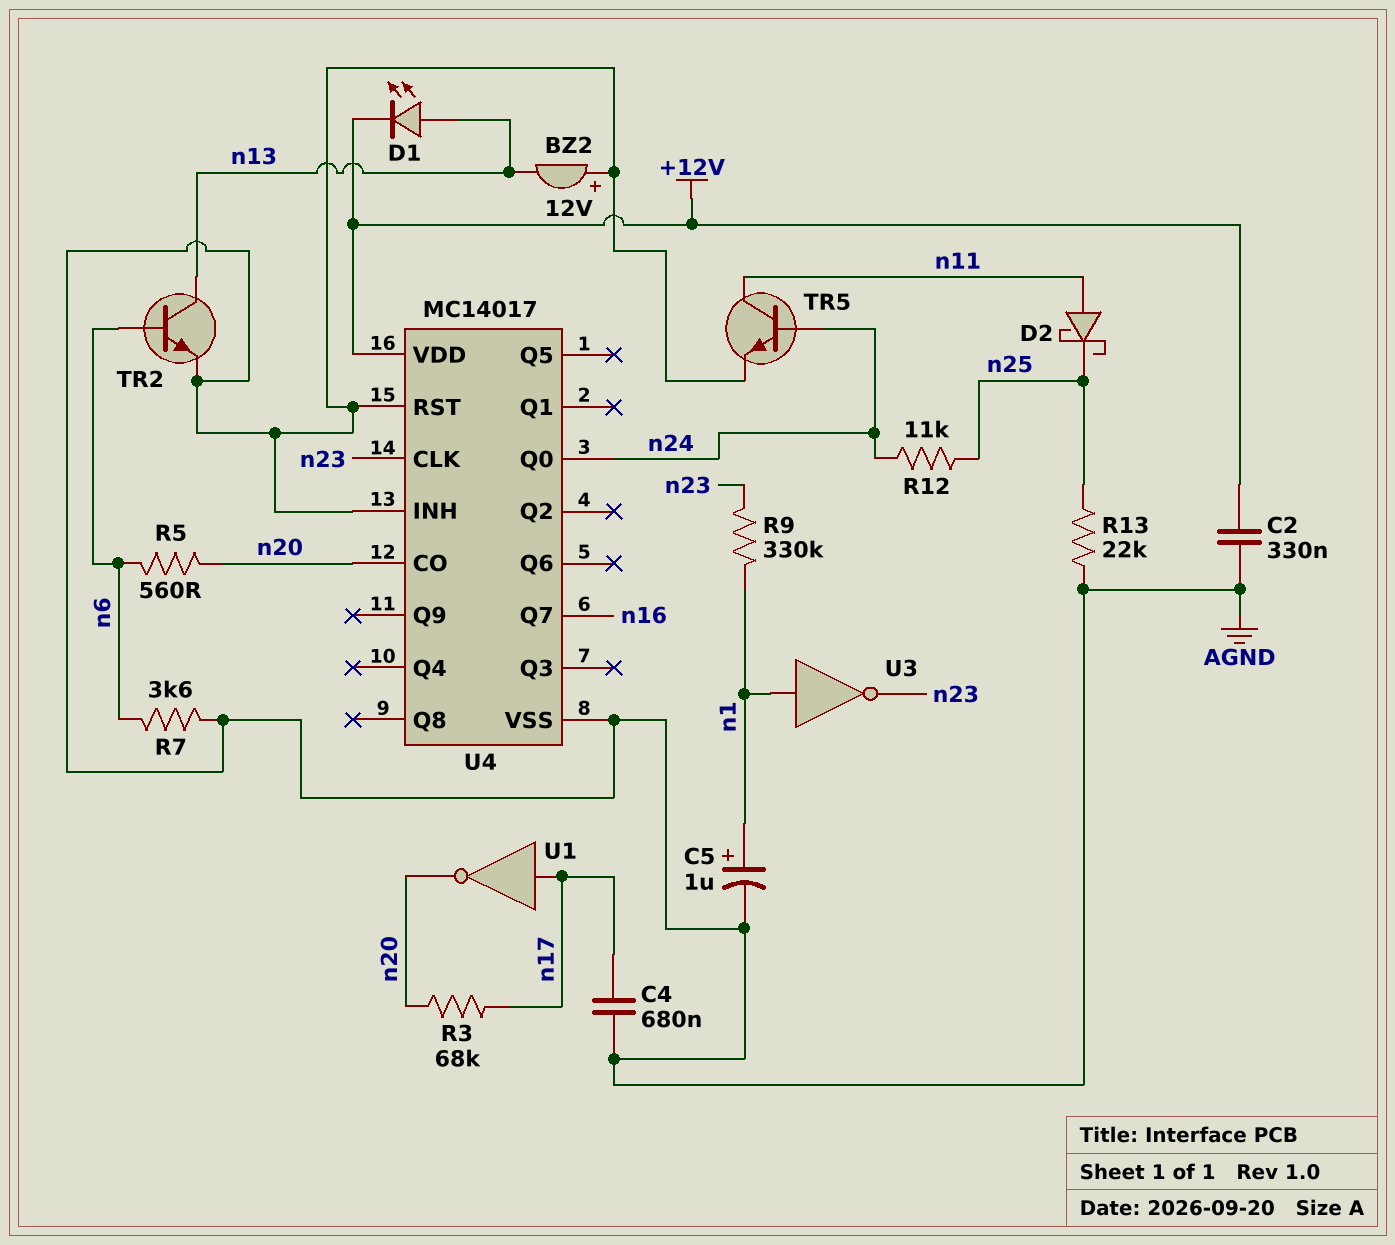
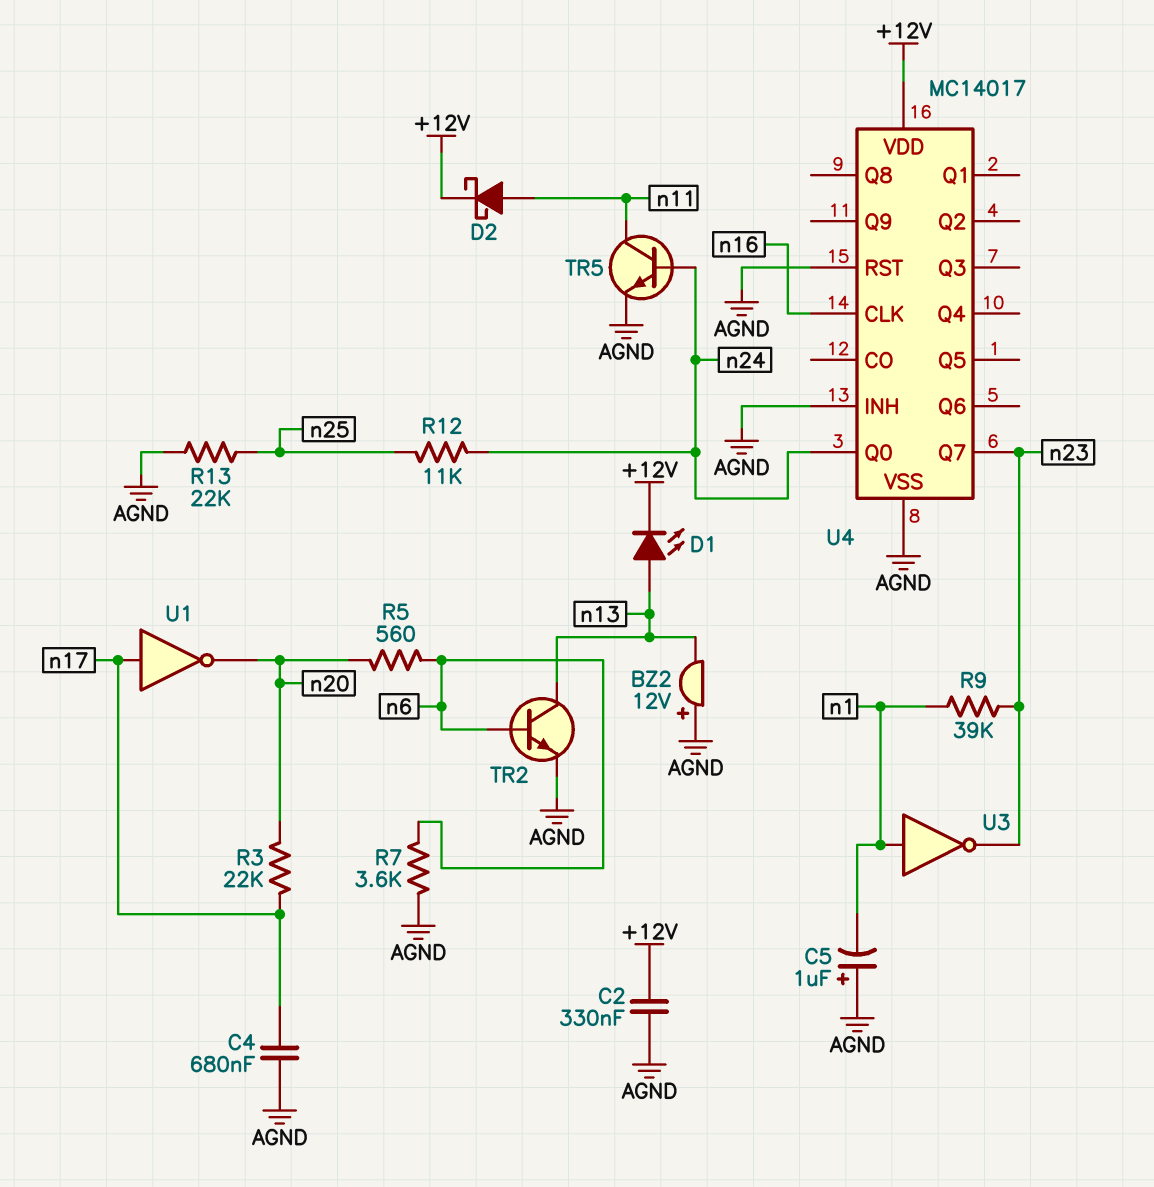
C5: 1uF (plus n1, minus AGND) -> 1uF (plus AGND, minus n1)
D2: schottky (A n11, K n25) -> schottky (A n11, K +12V)
R3: 68k (n17, n20) -> 22k (n17, n20)
R9: 330k (n1, n23) -> 39k (n1, n23)
U4 pin CLK: n23 -> n16
U4 pin CO: n20 -> none
U4 pin Q7: n16 -> n23

